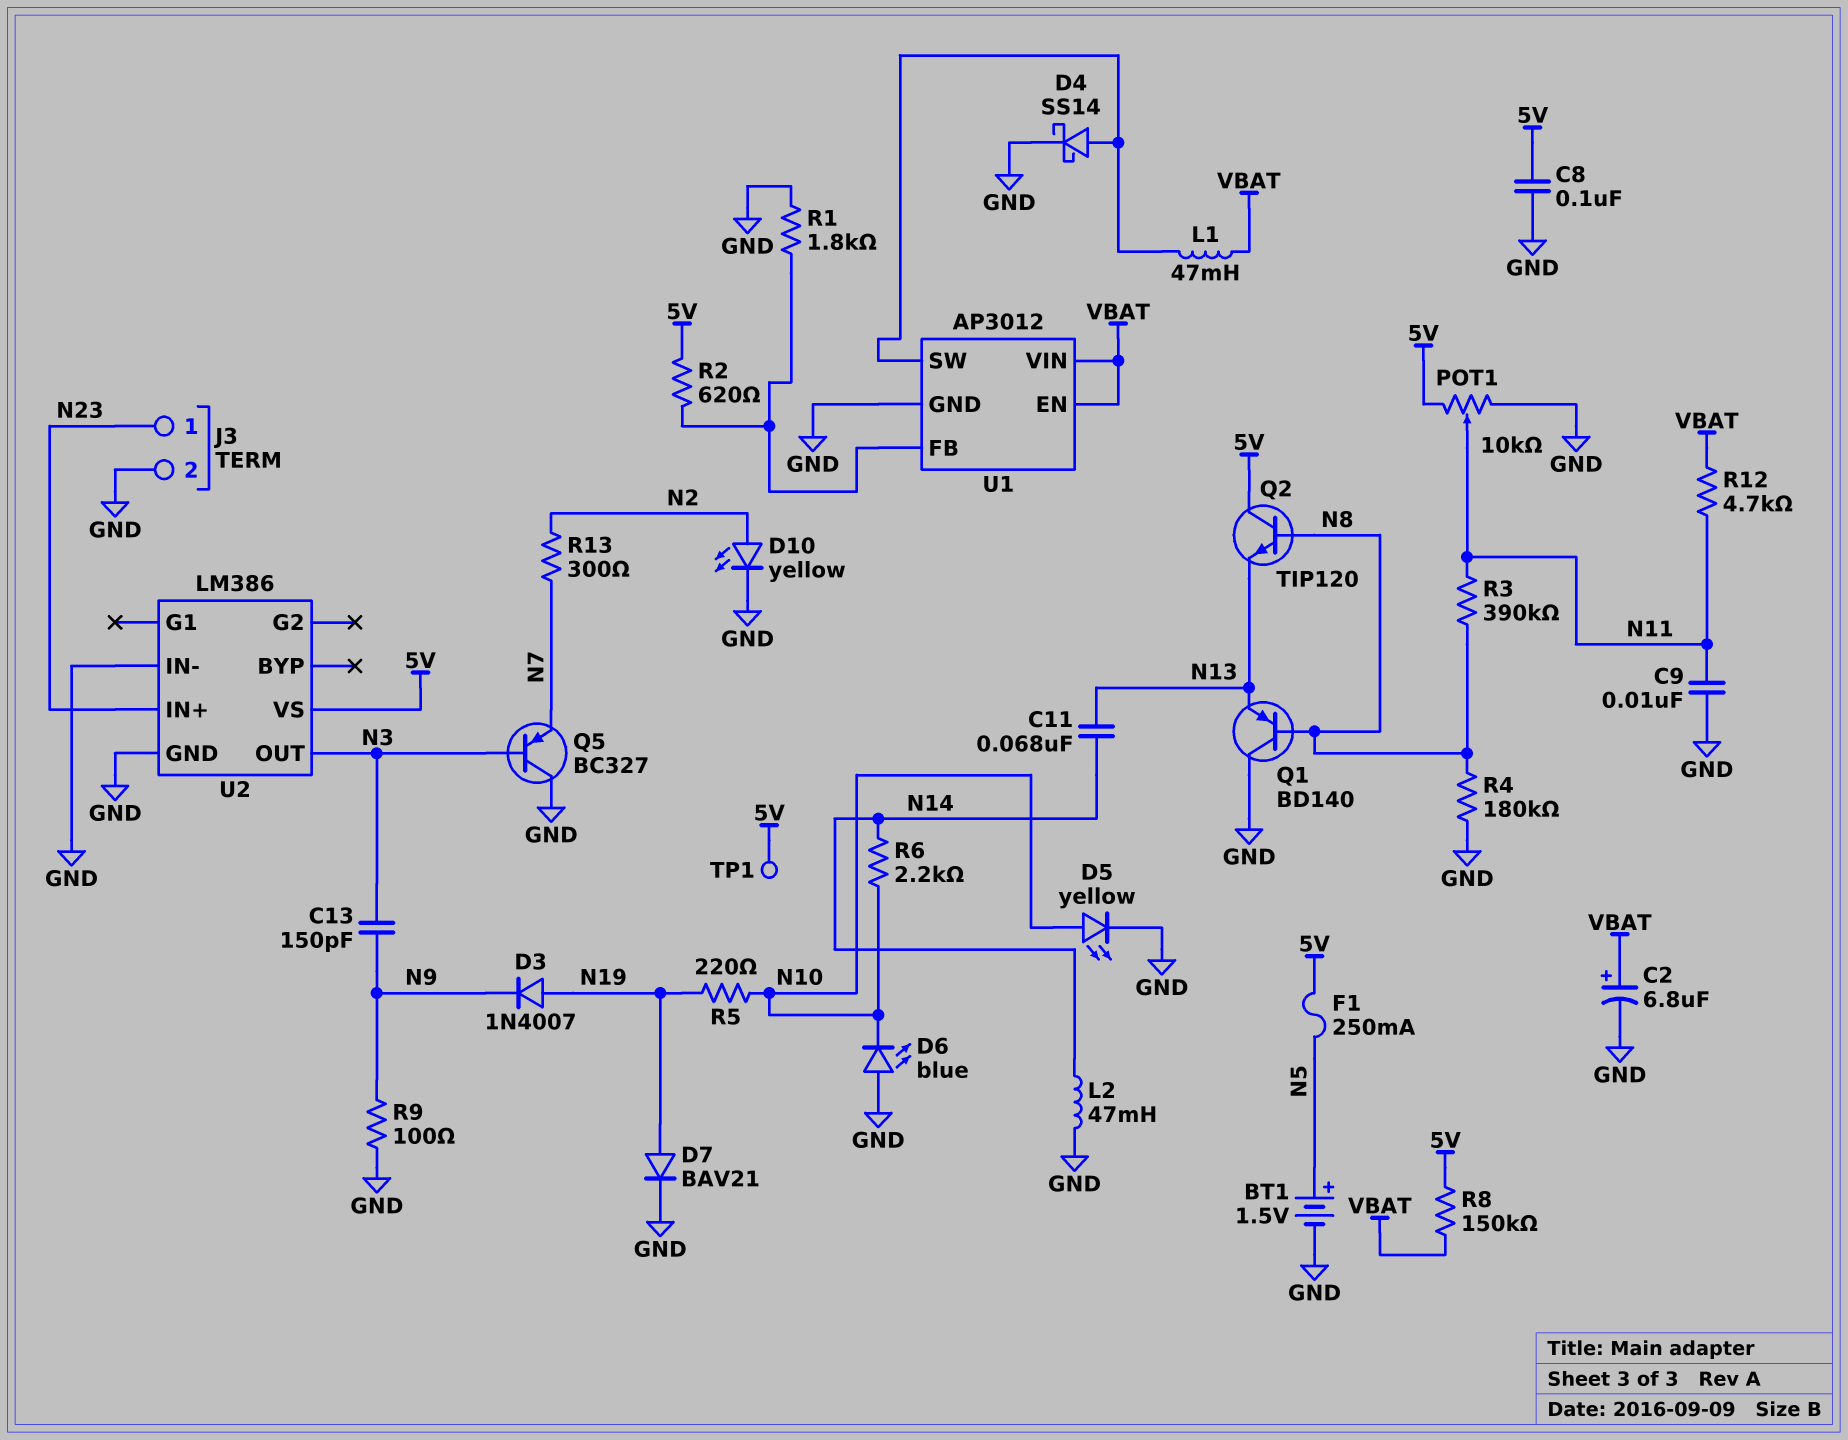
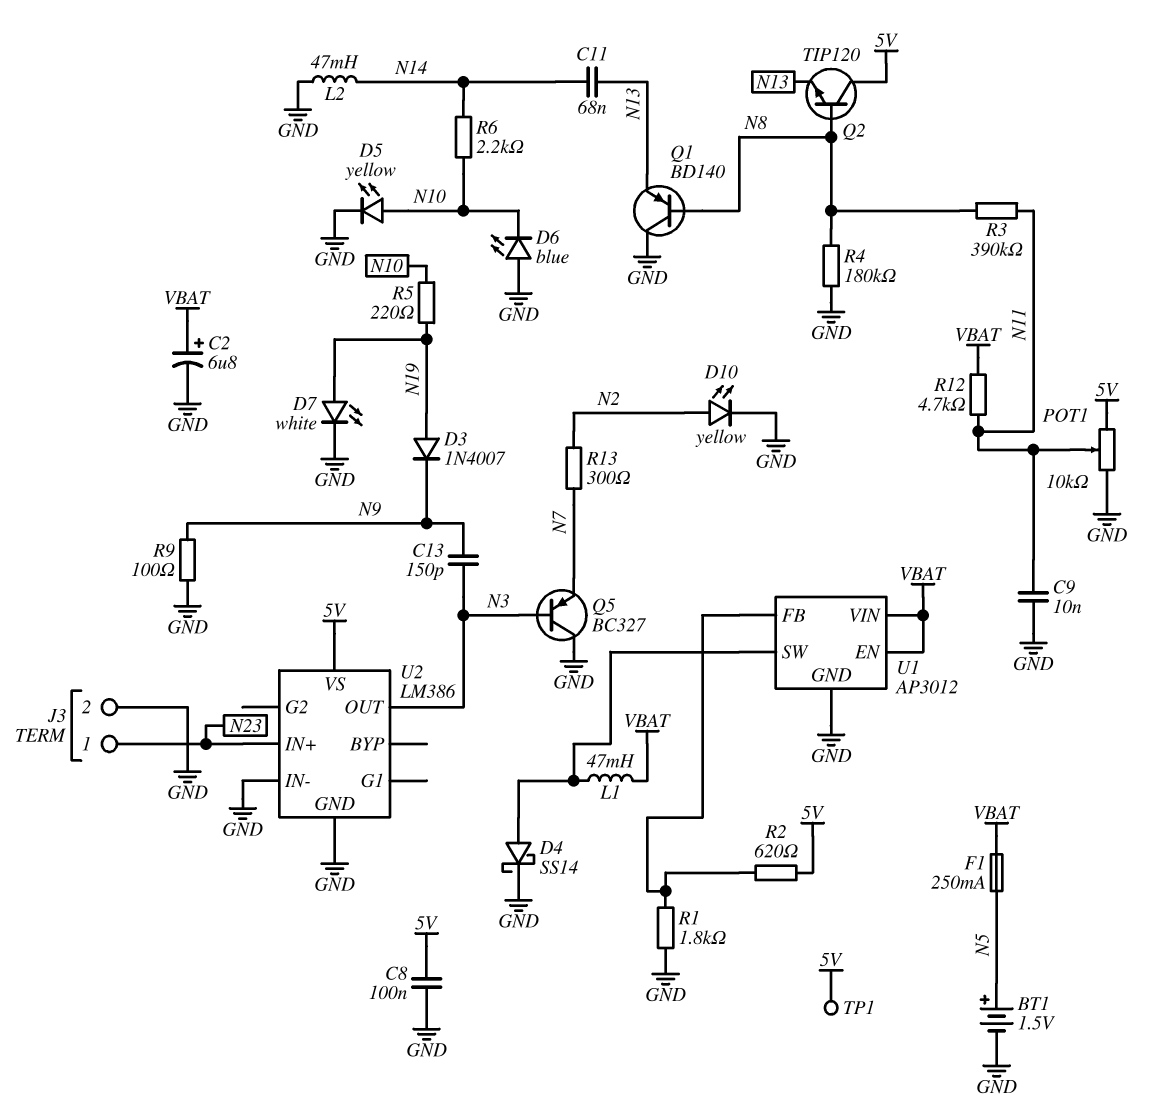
D7: diode BAV21 (A N19, K GND) -> LED white (A N19, K GND)
F1: 250mA (5V, N5) -> 250mA (N5, VBAT)
R8: 150k (5V, VBAT) -> none

